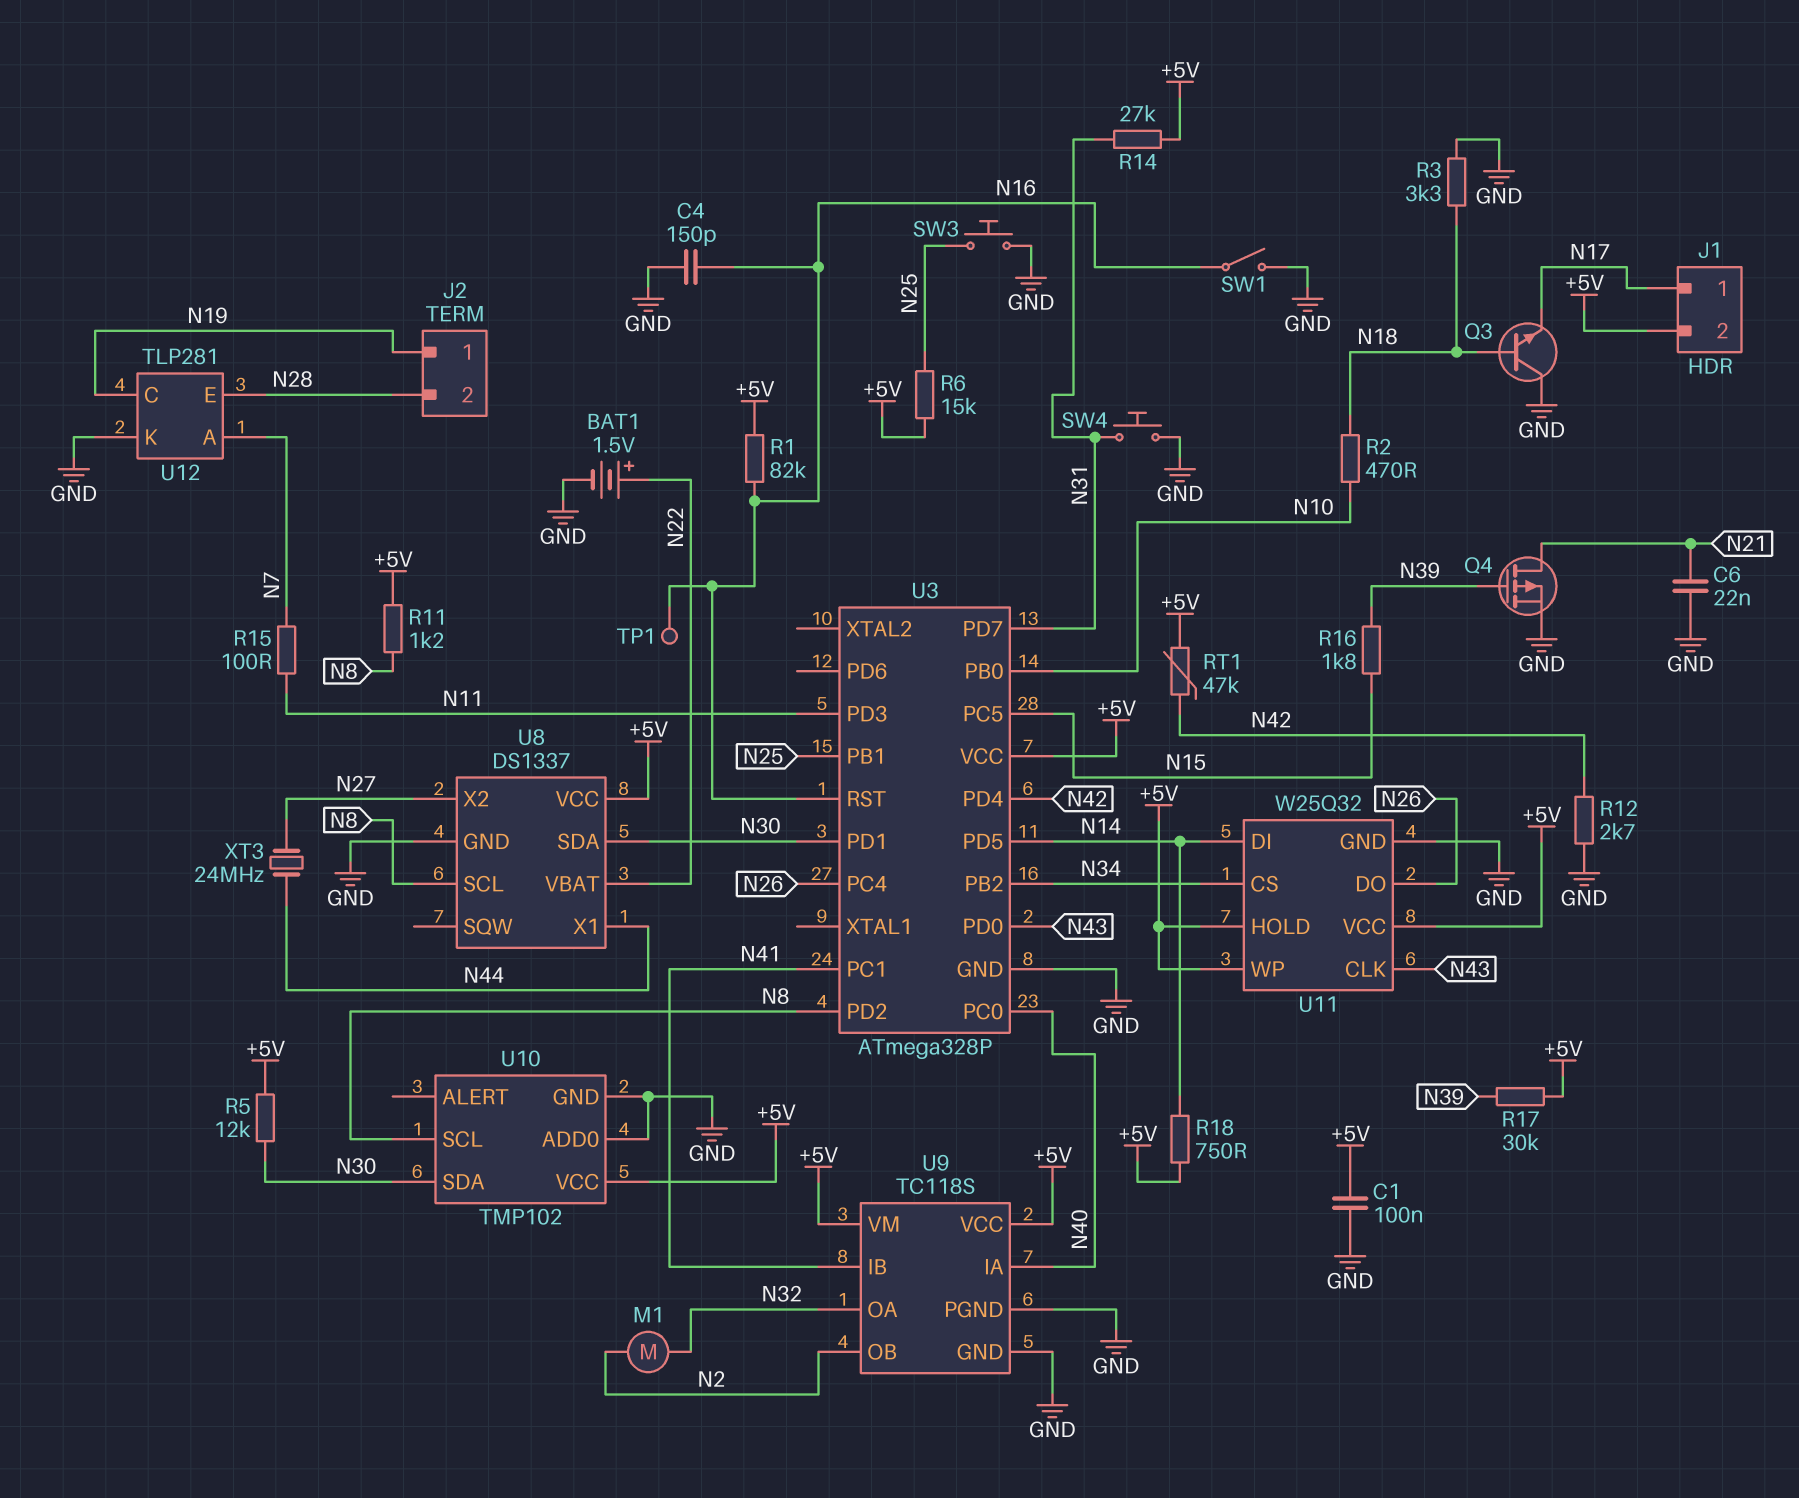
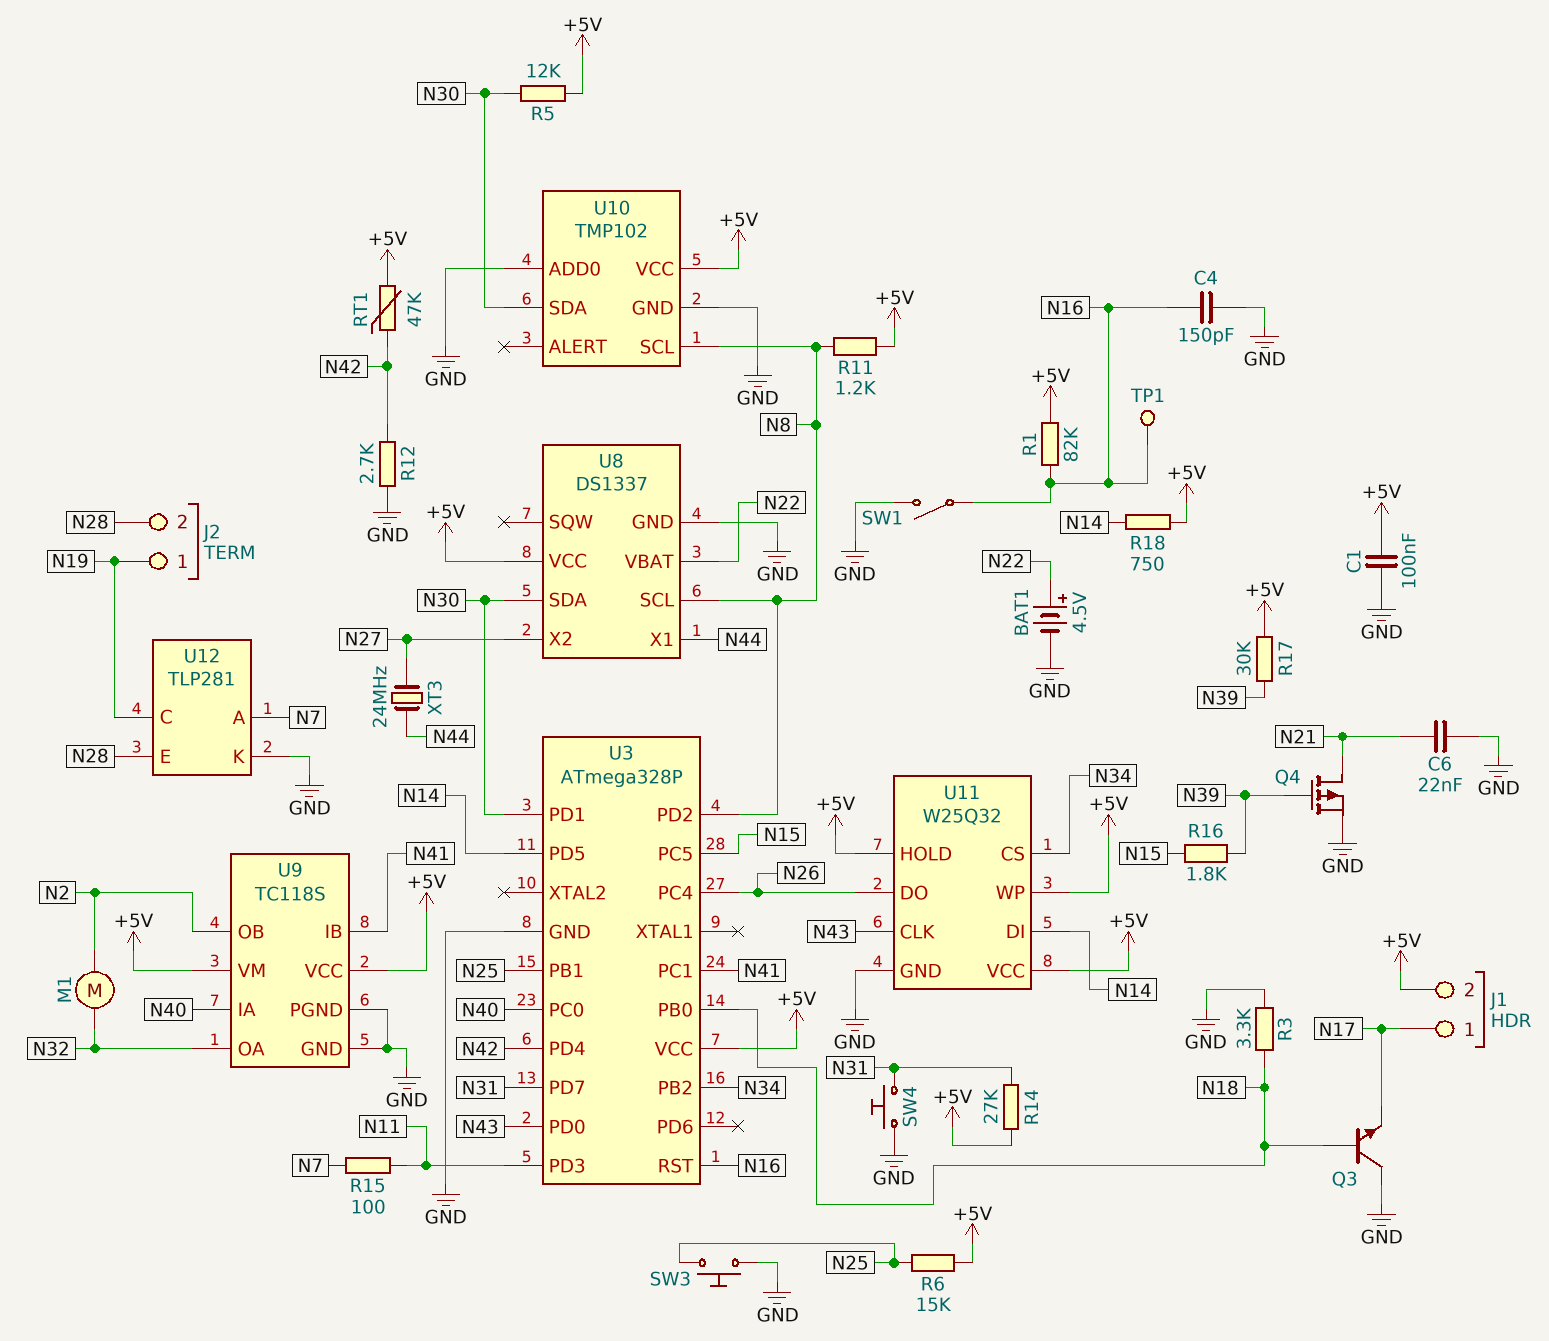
BAT1: 1.5V (plus N22, minus GND) -> 4.5V (plus N22, minus GND)
R2: 470 (N10, N18) -> none
U3 pin PB0: N10 -> N18

